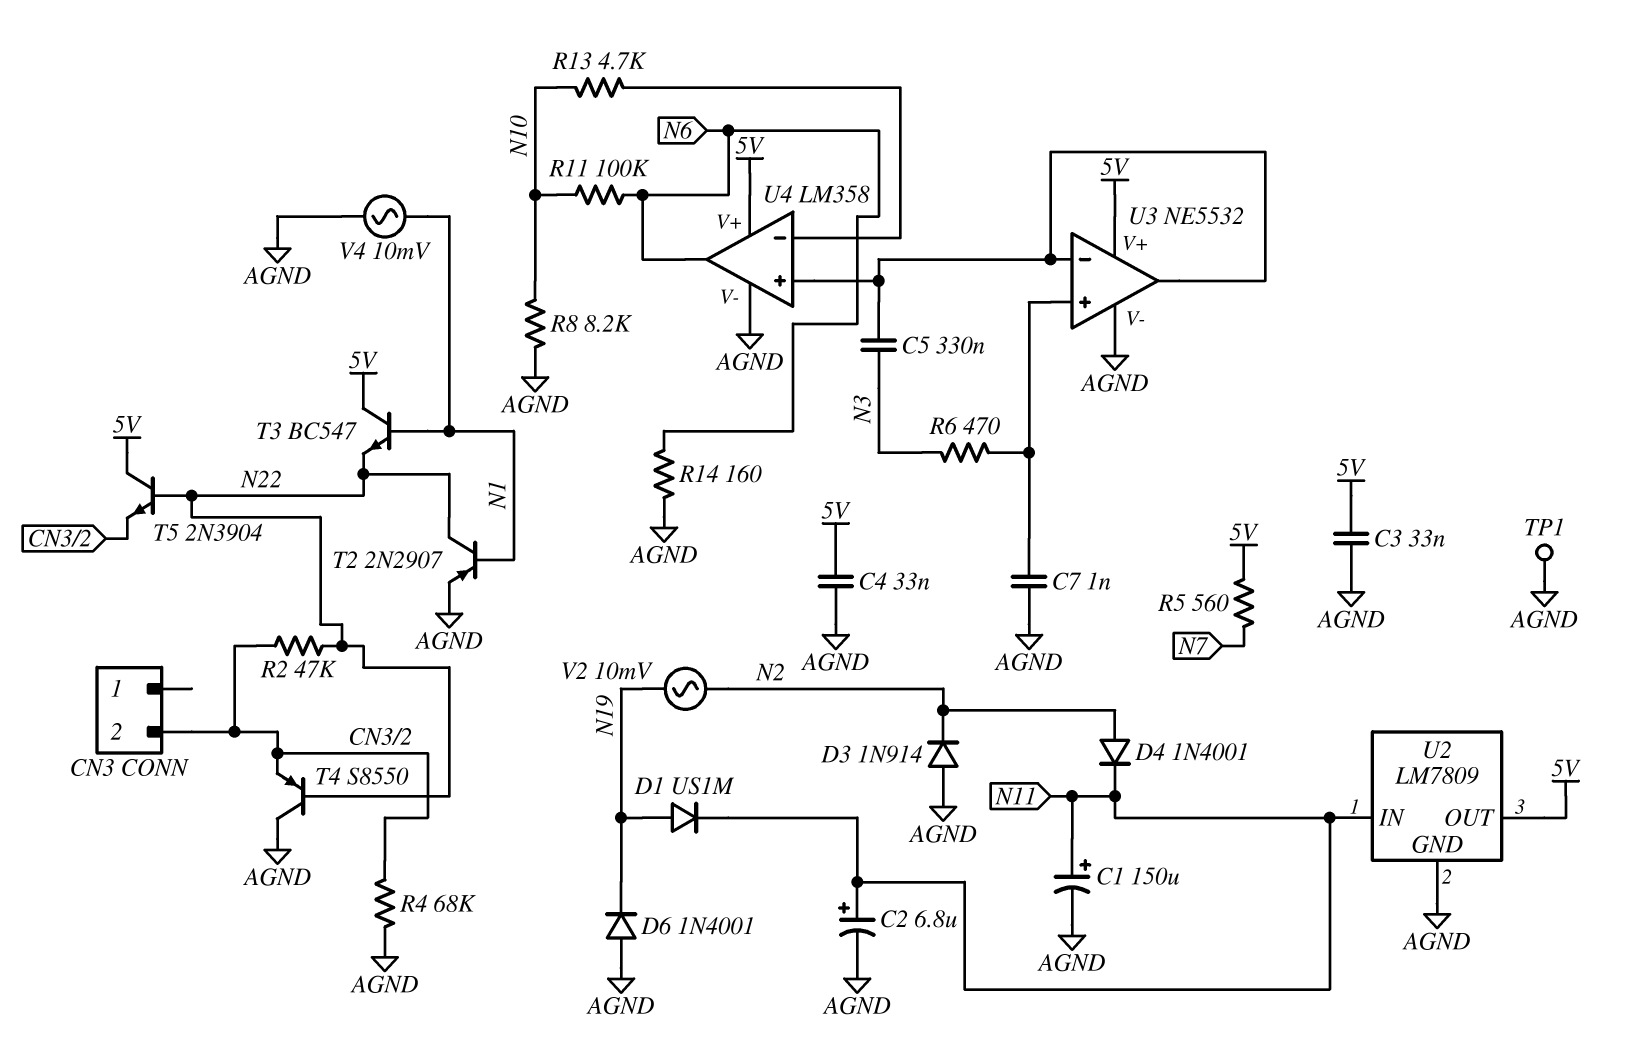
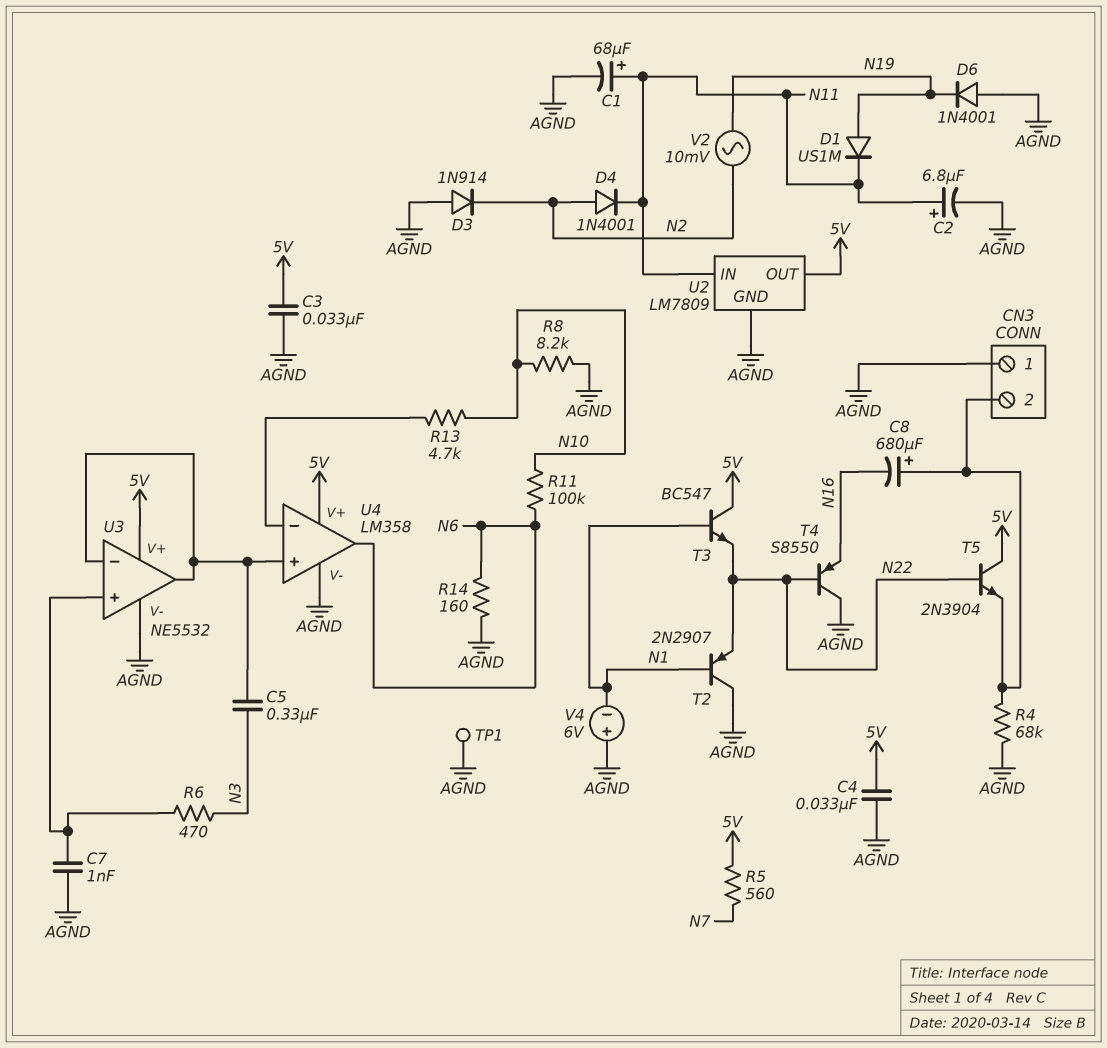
C1: 150uF (plus N11, minus AGND) -> 68uF (plus N11, minus AGND)
C8: none -> 680uF (plus CN3/2, minus N16)
CN3 pin 1: none -> AGND
R2: 47k (CN3/2, N22) -> none
T2: PNP 2N2907 (B N1, C N22, E AGND) -> PNP 2N2907 (B N1, C AGND, E N22)
T4: PNP S8550 (B N22, C AGND, E CN3/2) -> PNP S8550 (B N22, C AGND, E N16)
V4: AC 10mV (AGND, N1) -> 6V (plus AGND, minus N1)

